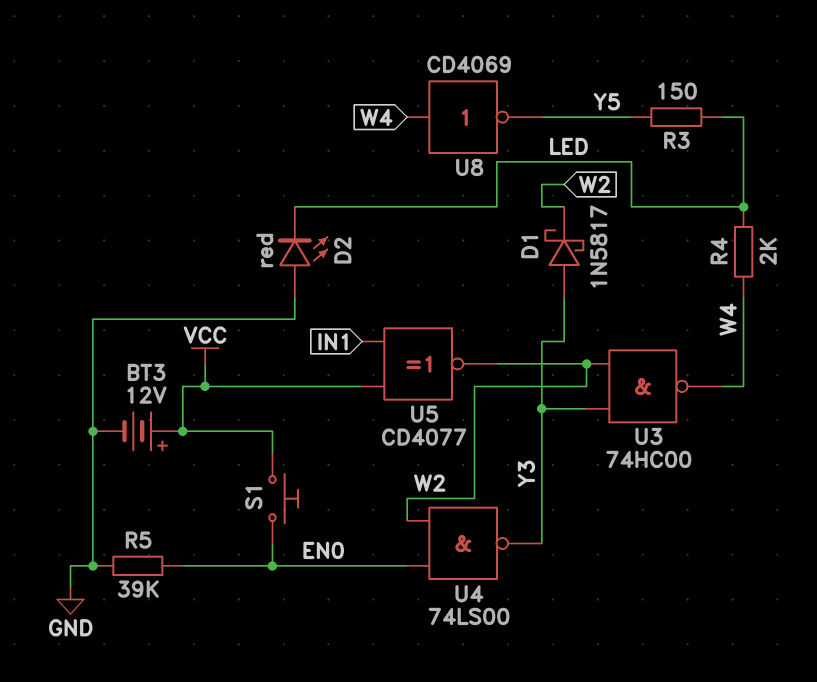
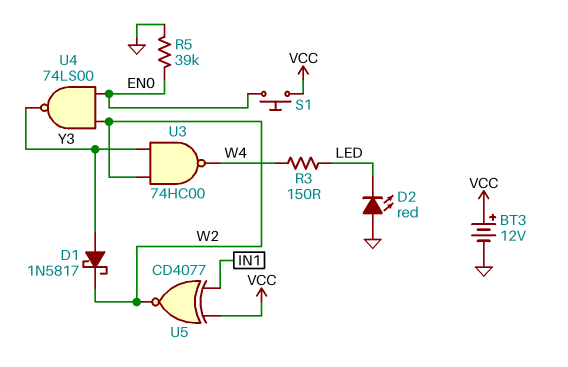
R3: 150 (LED, Y5) -> 150 (LED, W4)
R4: 2k (LED, W4) -> none
U8: NOT CD4069 (in W4, out Y5) -> none

